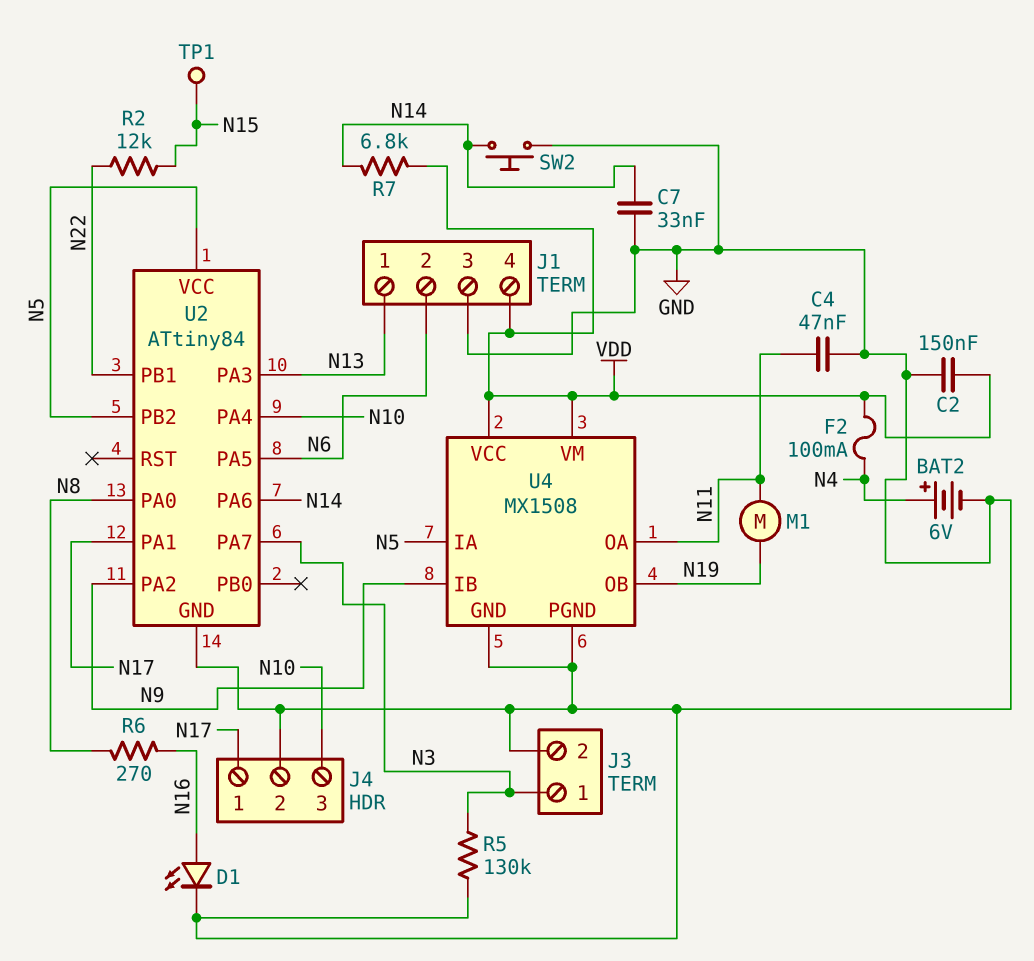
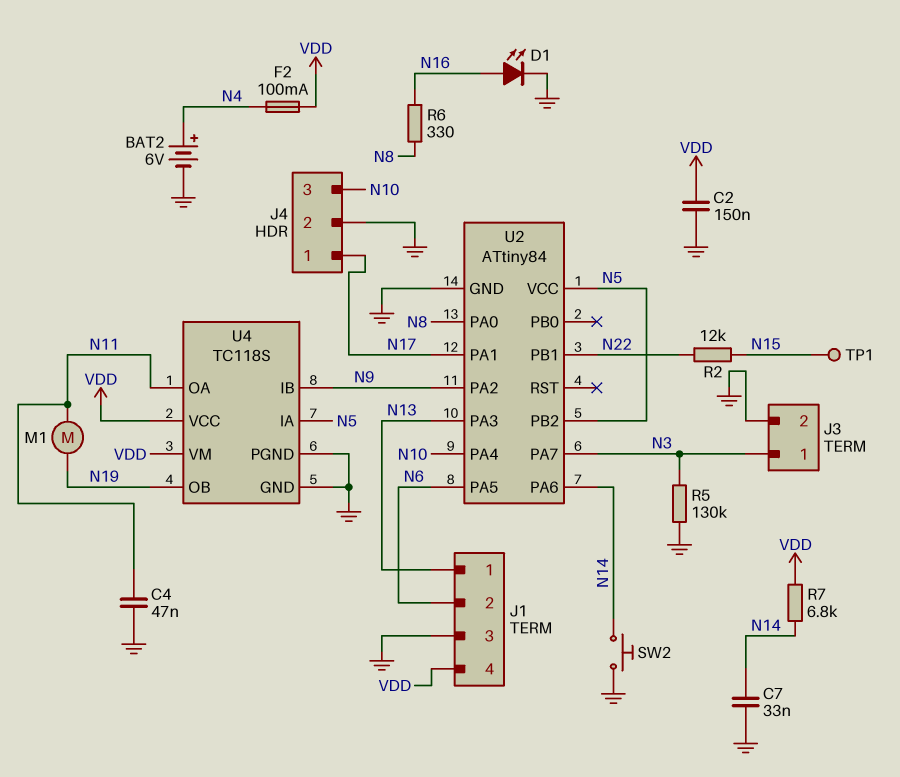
R6: 270 (N8, N16) -> 330 (N8, N16)
U4: MX1508 -> TC118S

